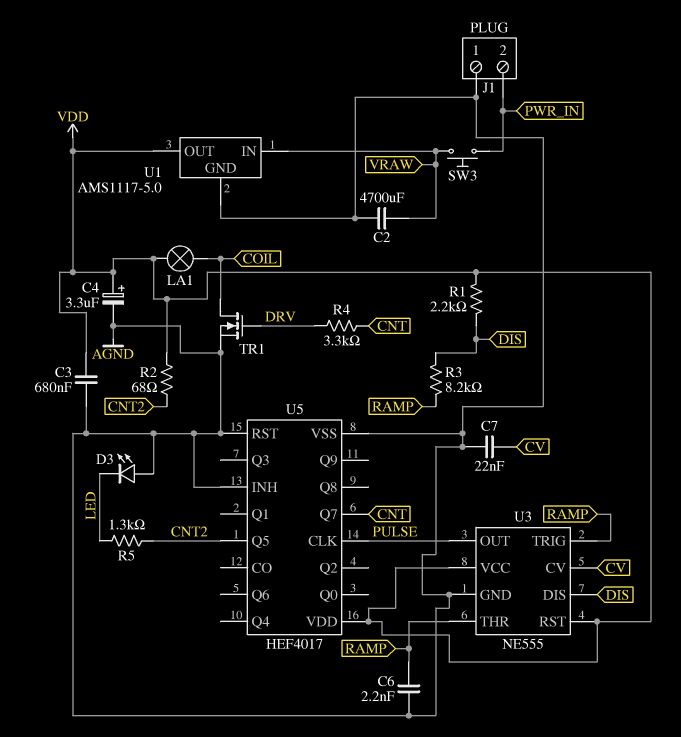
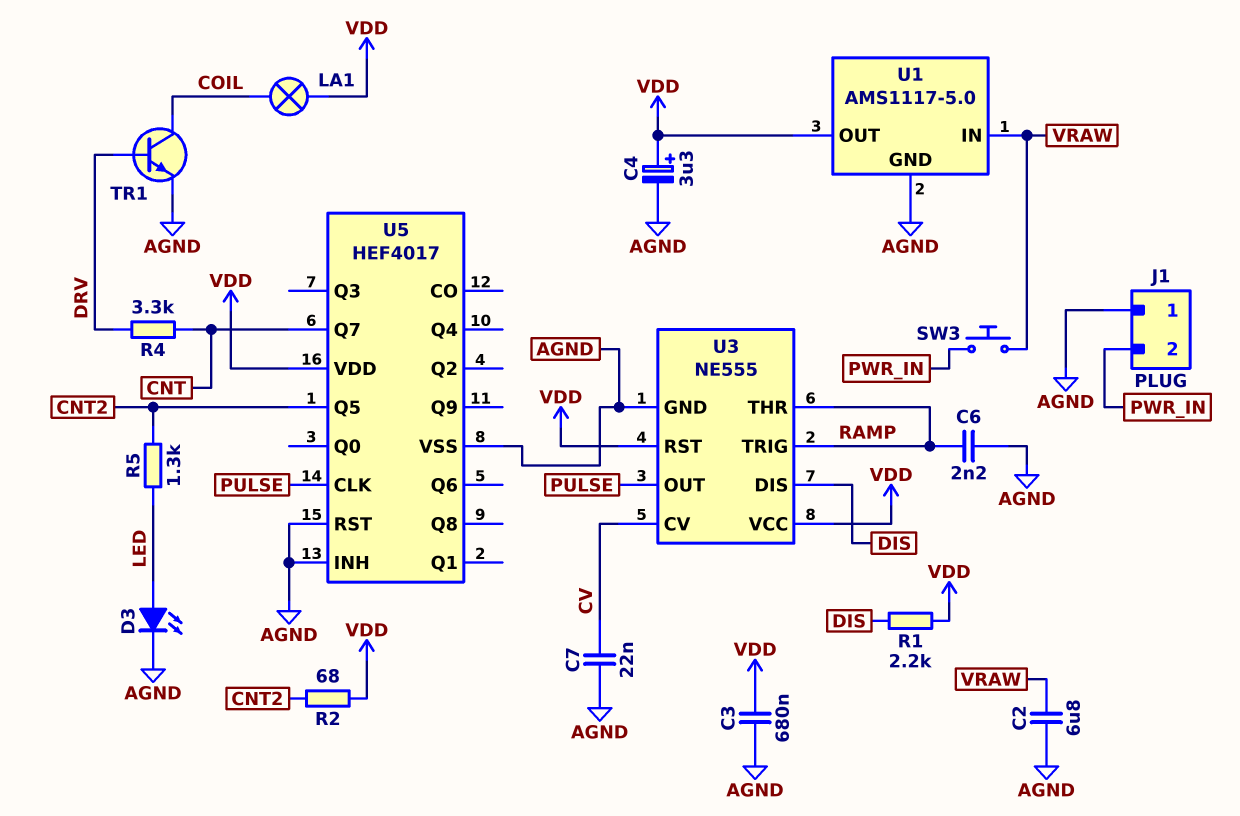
C2: 4700uF (AGND, VRAW) -> 6.8uF (AGND, VRAW)
D3: LED (A AGND, K LED) -> LED (A LED, K AGND)
R3: 8.2k (DIS, RAMP) -> none
TR1: NMOS (G DRV, D COIL, S AGND) -> NPN (B DRV, C COIL, E AGND)

